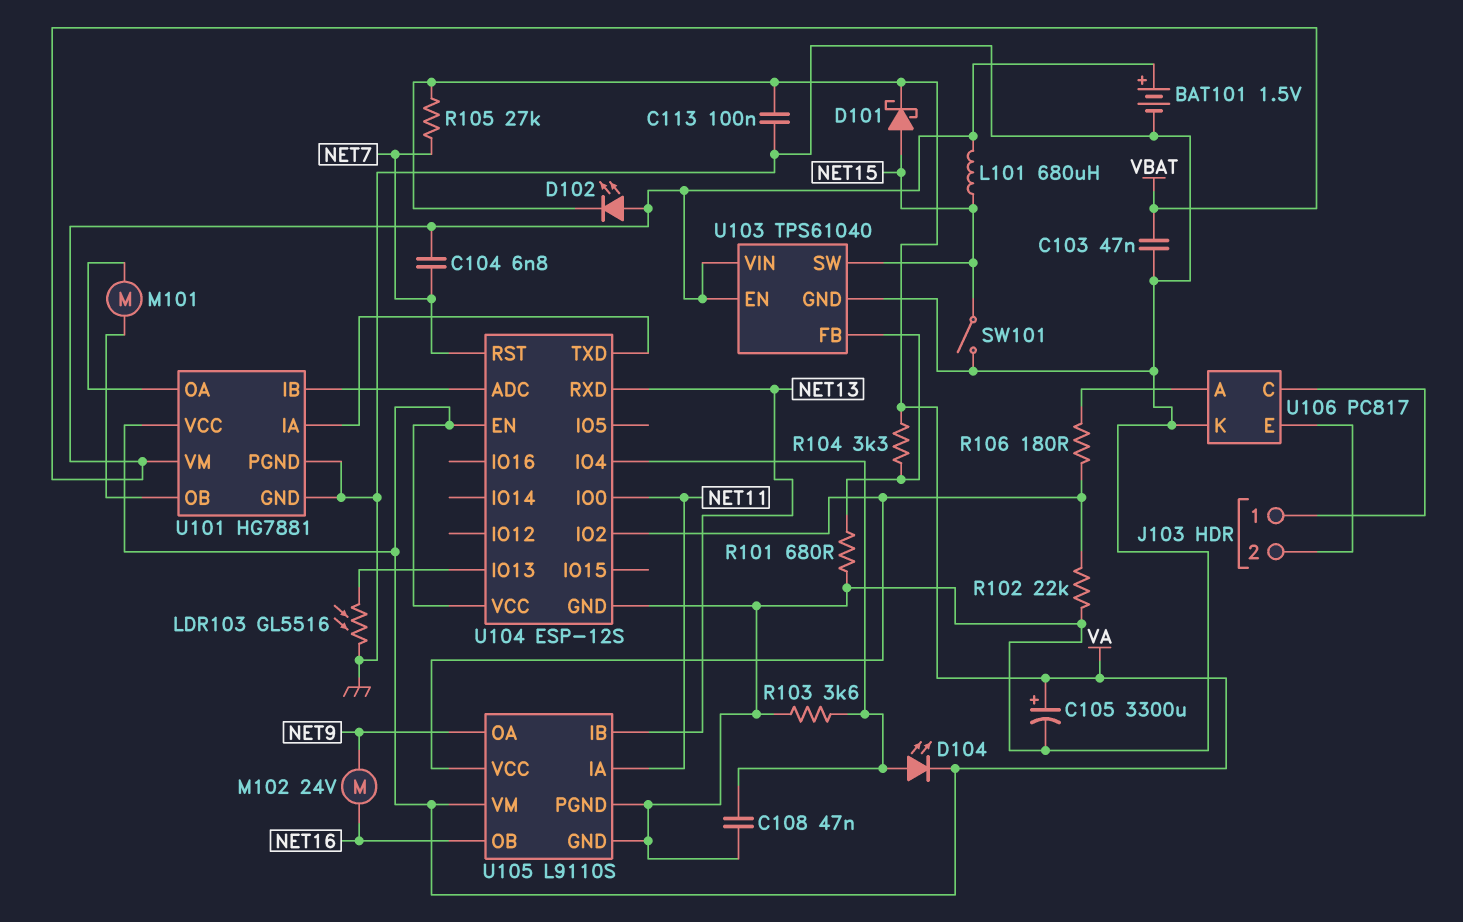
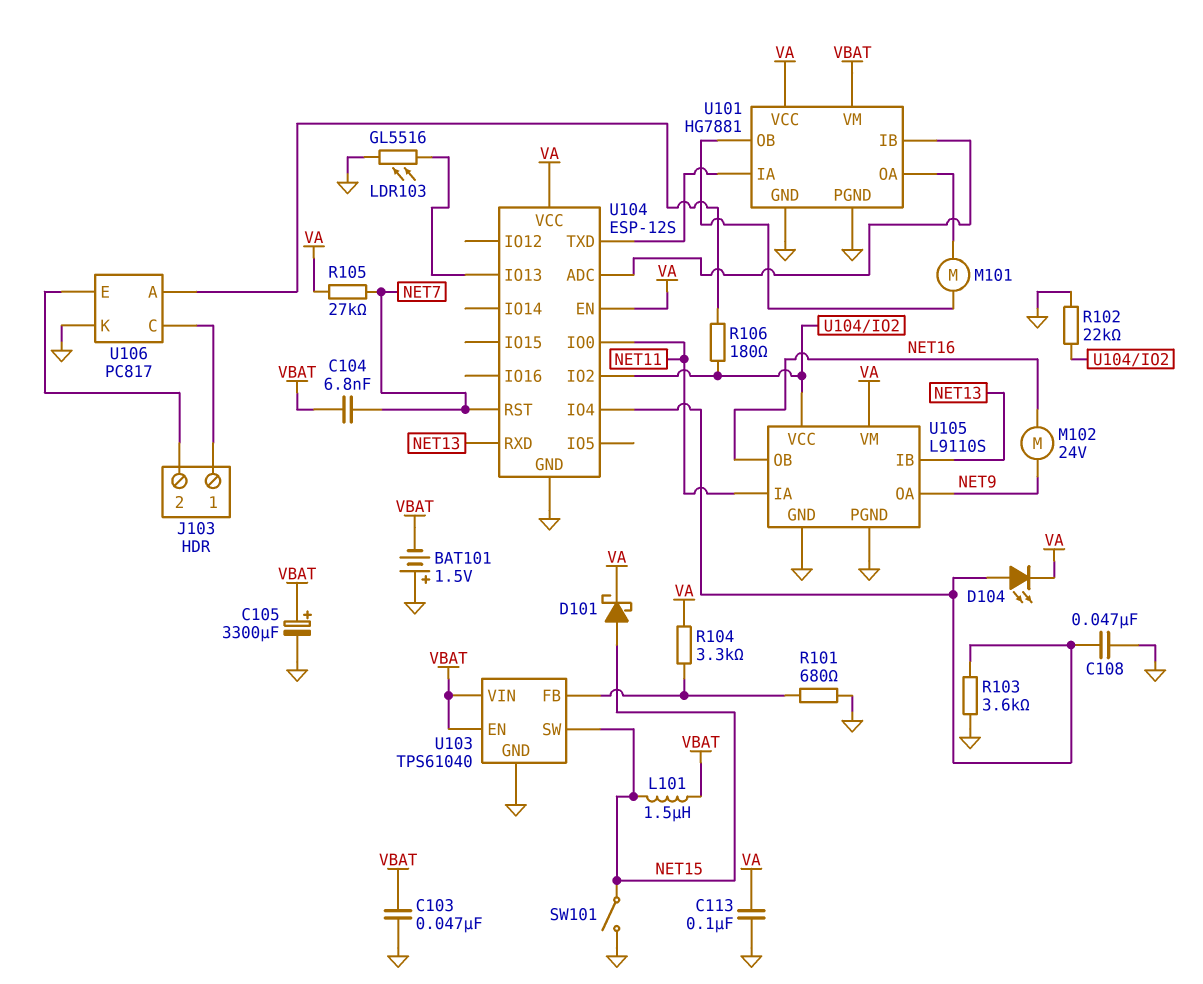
BAT101: 1.5V (plus VBAT, minus GND) -> 1.5V (plus GND, minus VBAT)
C105: 3300uF (plus VA, minus GND) -> 3300uF (plus VBAT, minus GND)
D102: LED (A VBAT, K VA) -> none
L101: 680uH (NET15, VBAT) -> 1.5uH (NET15, VBAT)

